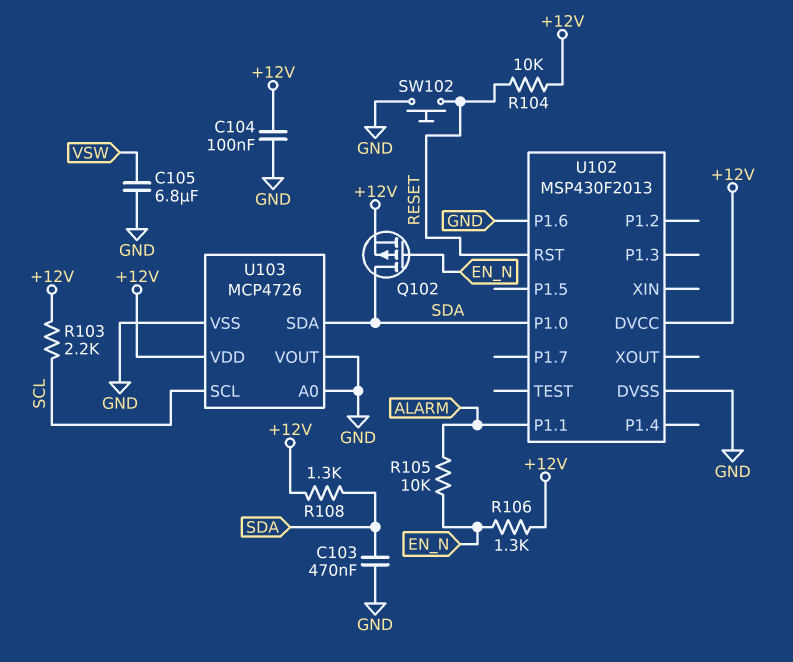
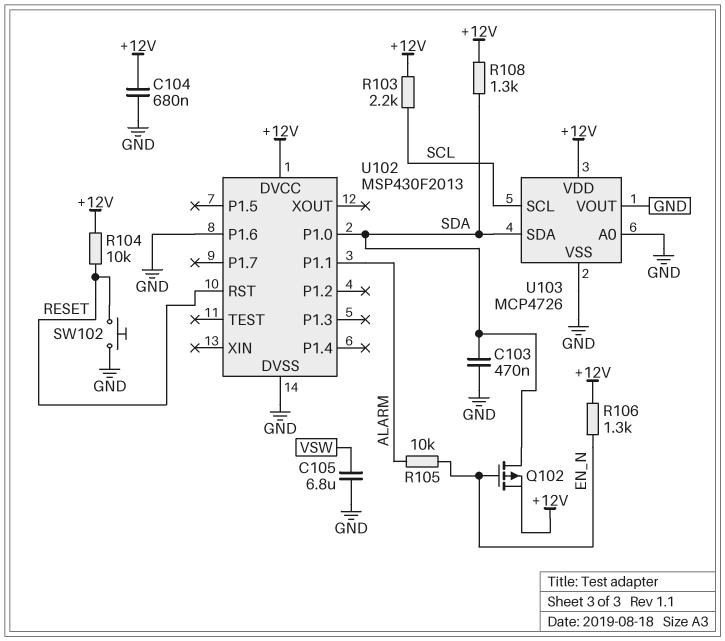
C104: 100nF (+12V, GND) -> 680nF (+12V, GND)

